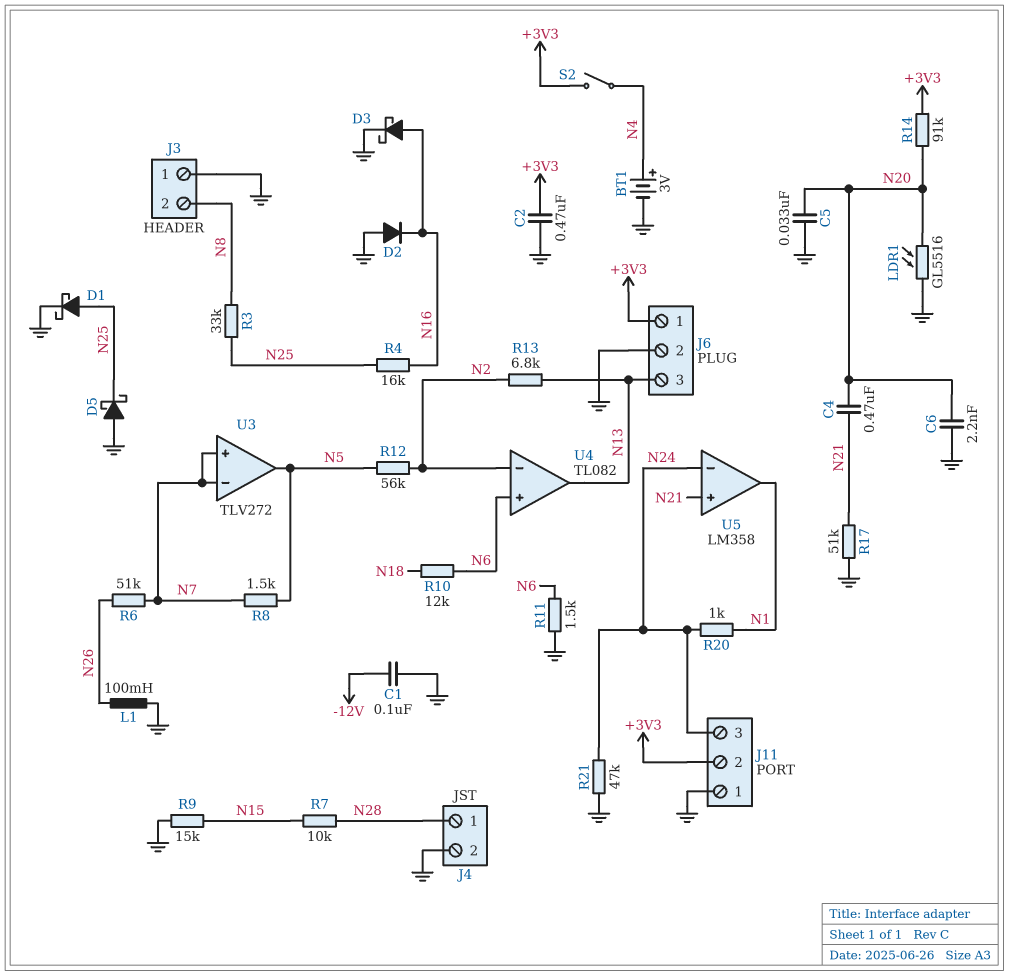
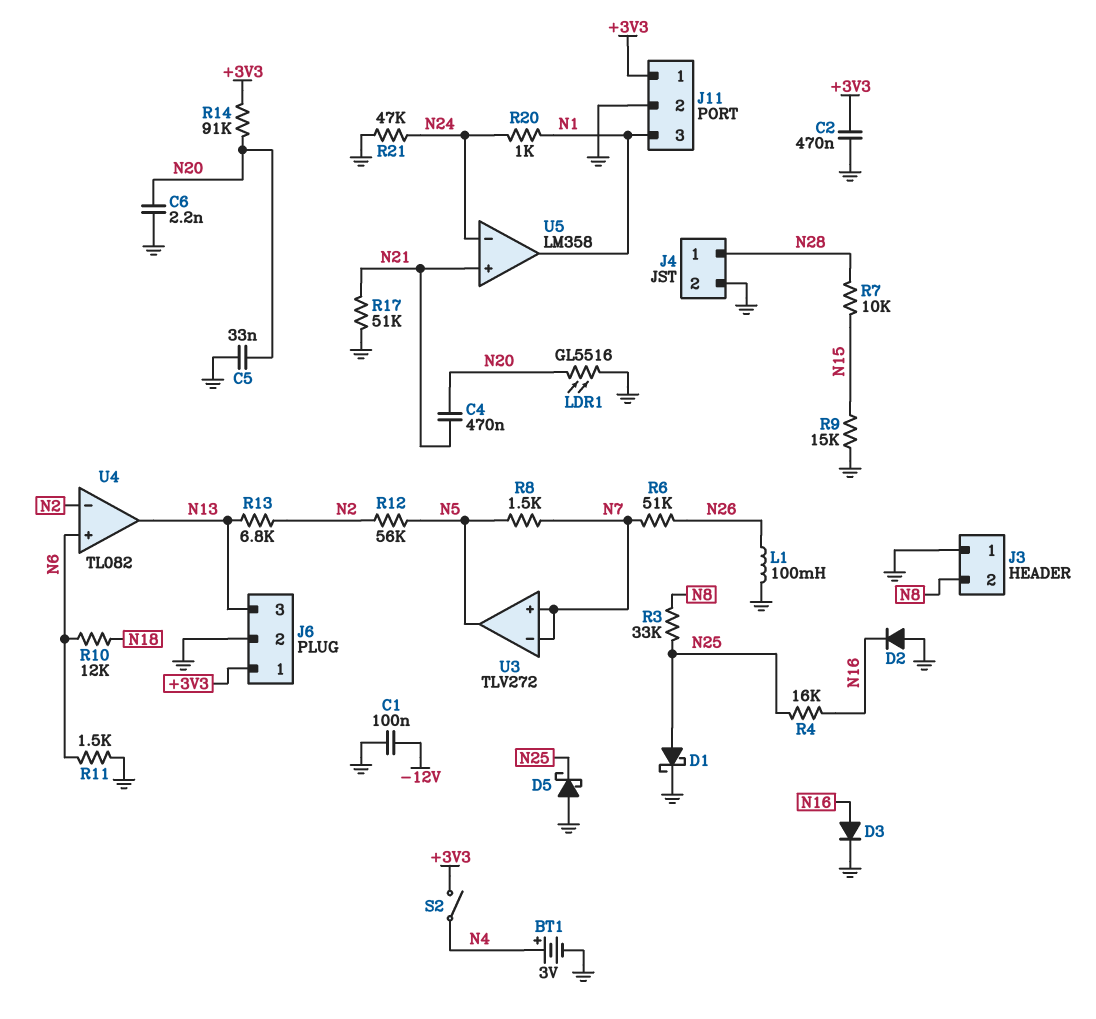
D3: schottky (A N16, K GND) -> diode (A N16, K GND)
J11 pin 1: GND -> +3V3
J11 pin 2: +3V3 -> GND
J11 pin 3: N24 -> N1

